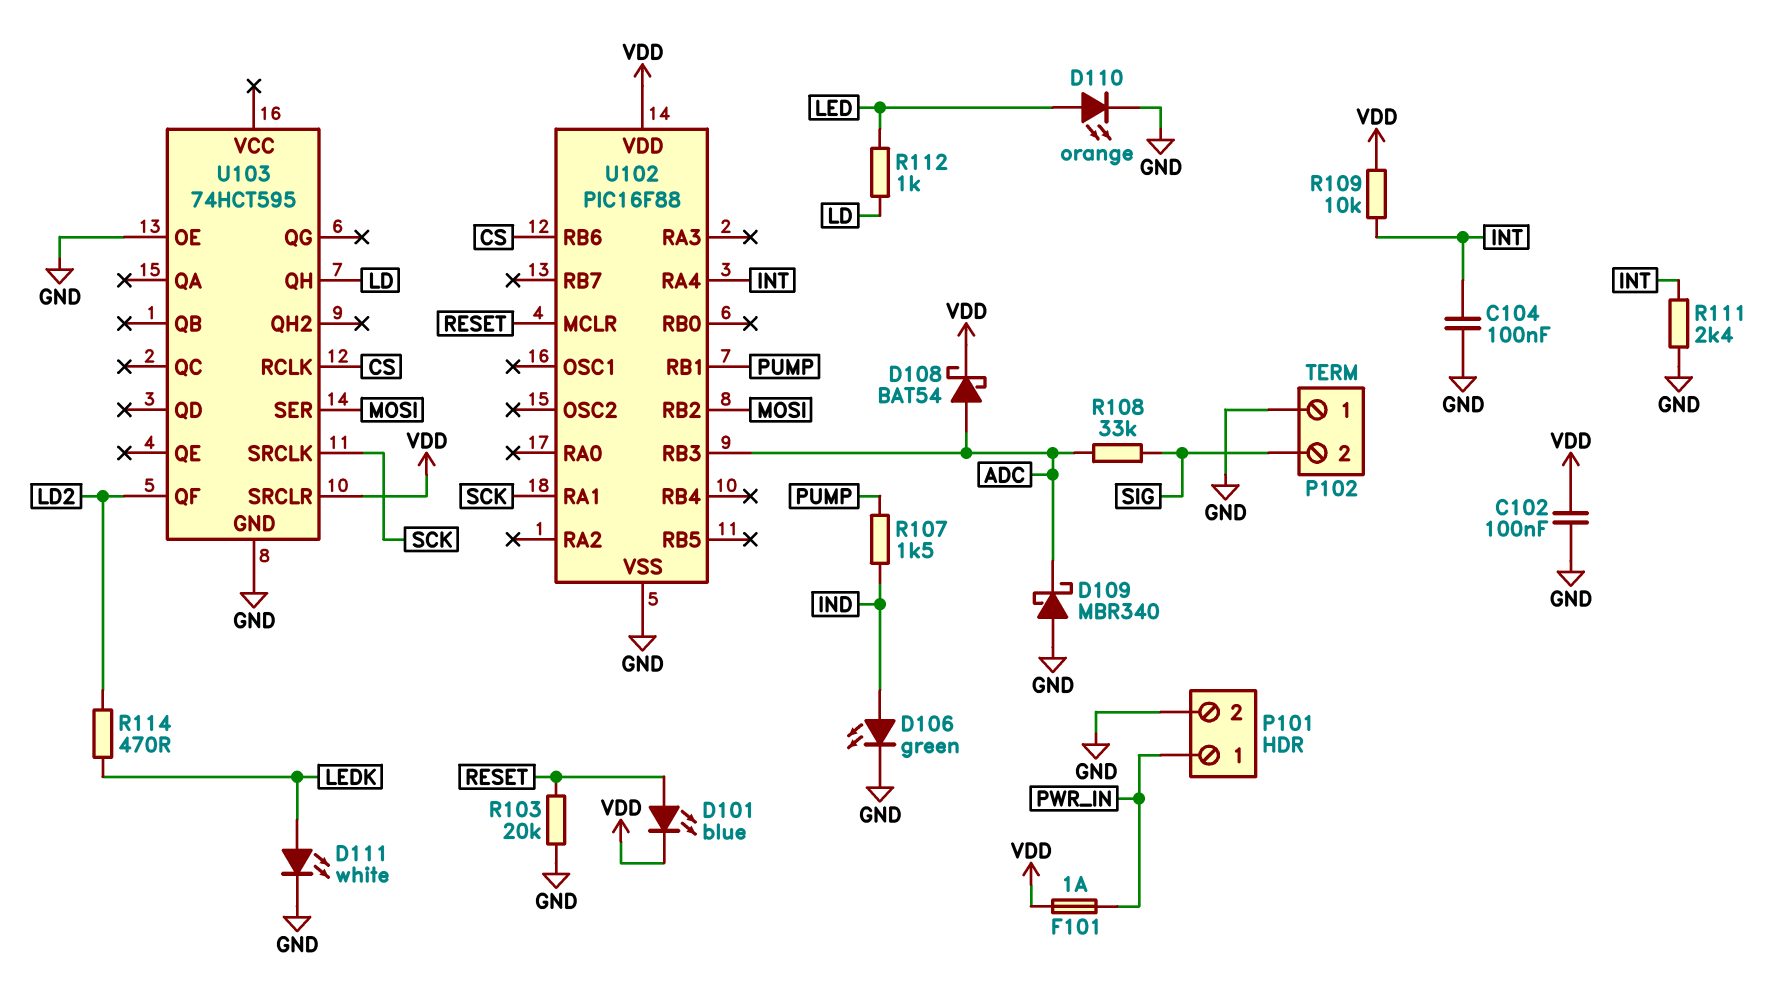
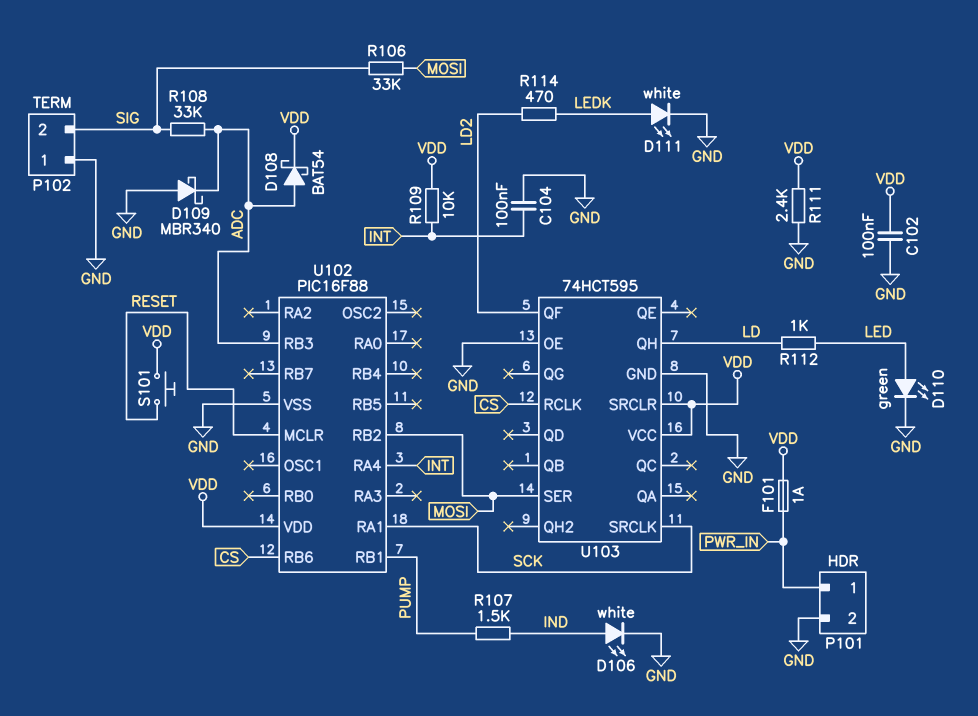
D101: LED blue (A RESET, K VDD) -> none
D106: LED green (A IND, K GND) -> LED white (A IND, K GND)
D110: LED orange (A LED, K GND) -> LED green (A LED, K GND)
R103: 20k (GND, RESET) -> none
R106: none -> 33k (MOSI, SIG)
R111: 2.4k (GND, INT) -> 2.4k (GND, VDD)
S101: none -> button (RESET, VDD)
U103 pin VCC: none -> VDD

